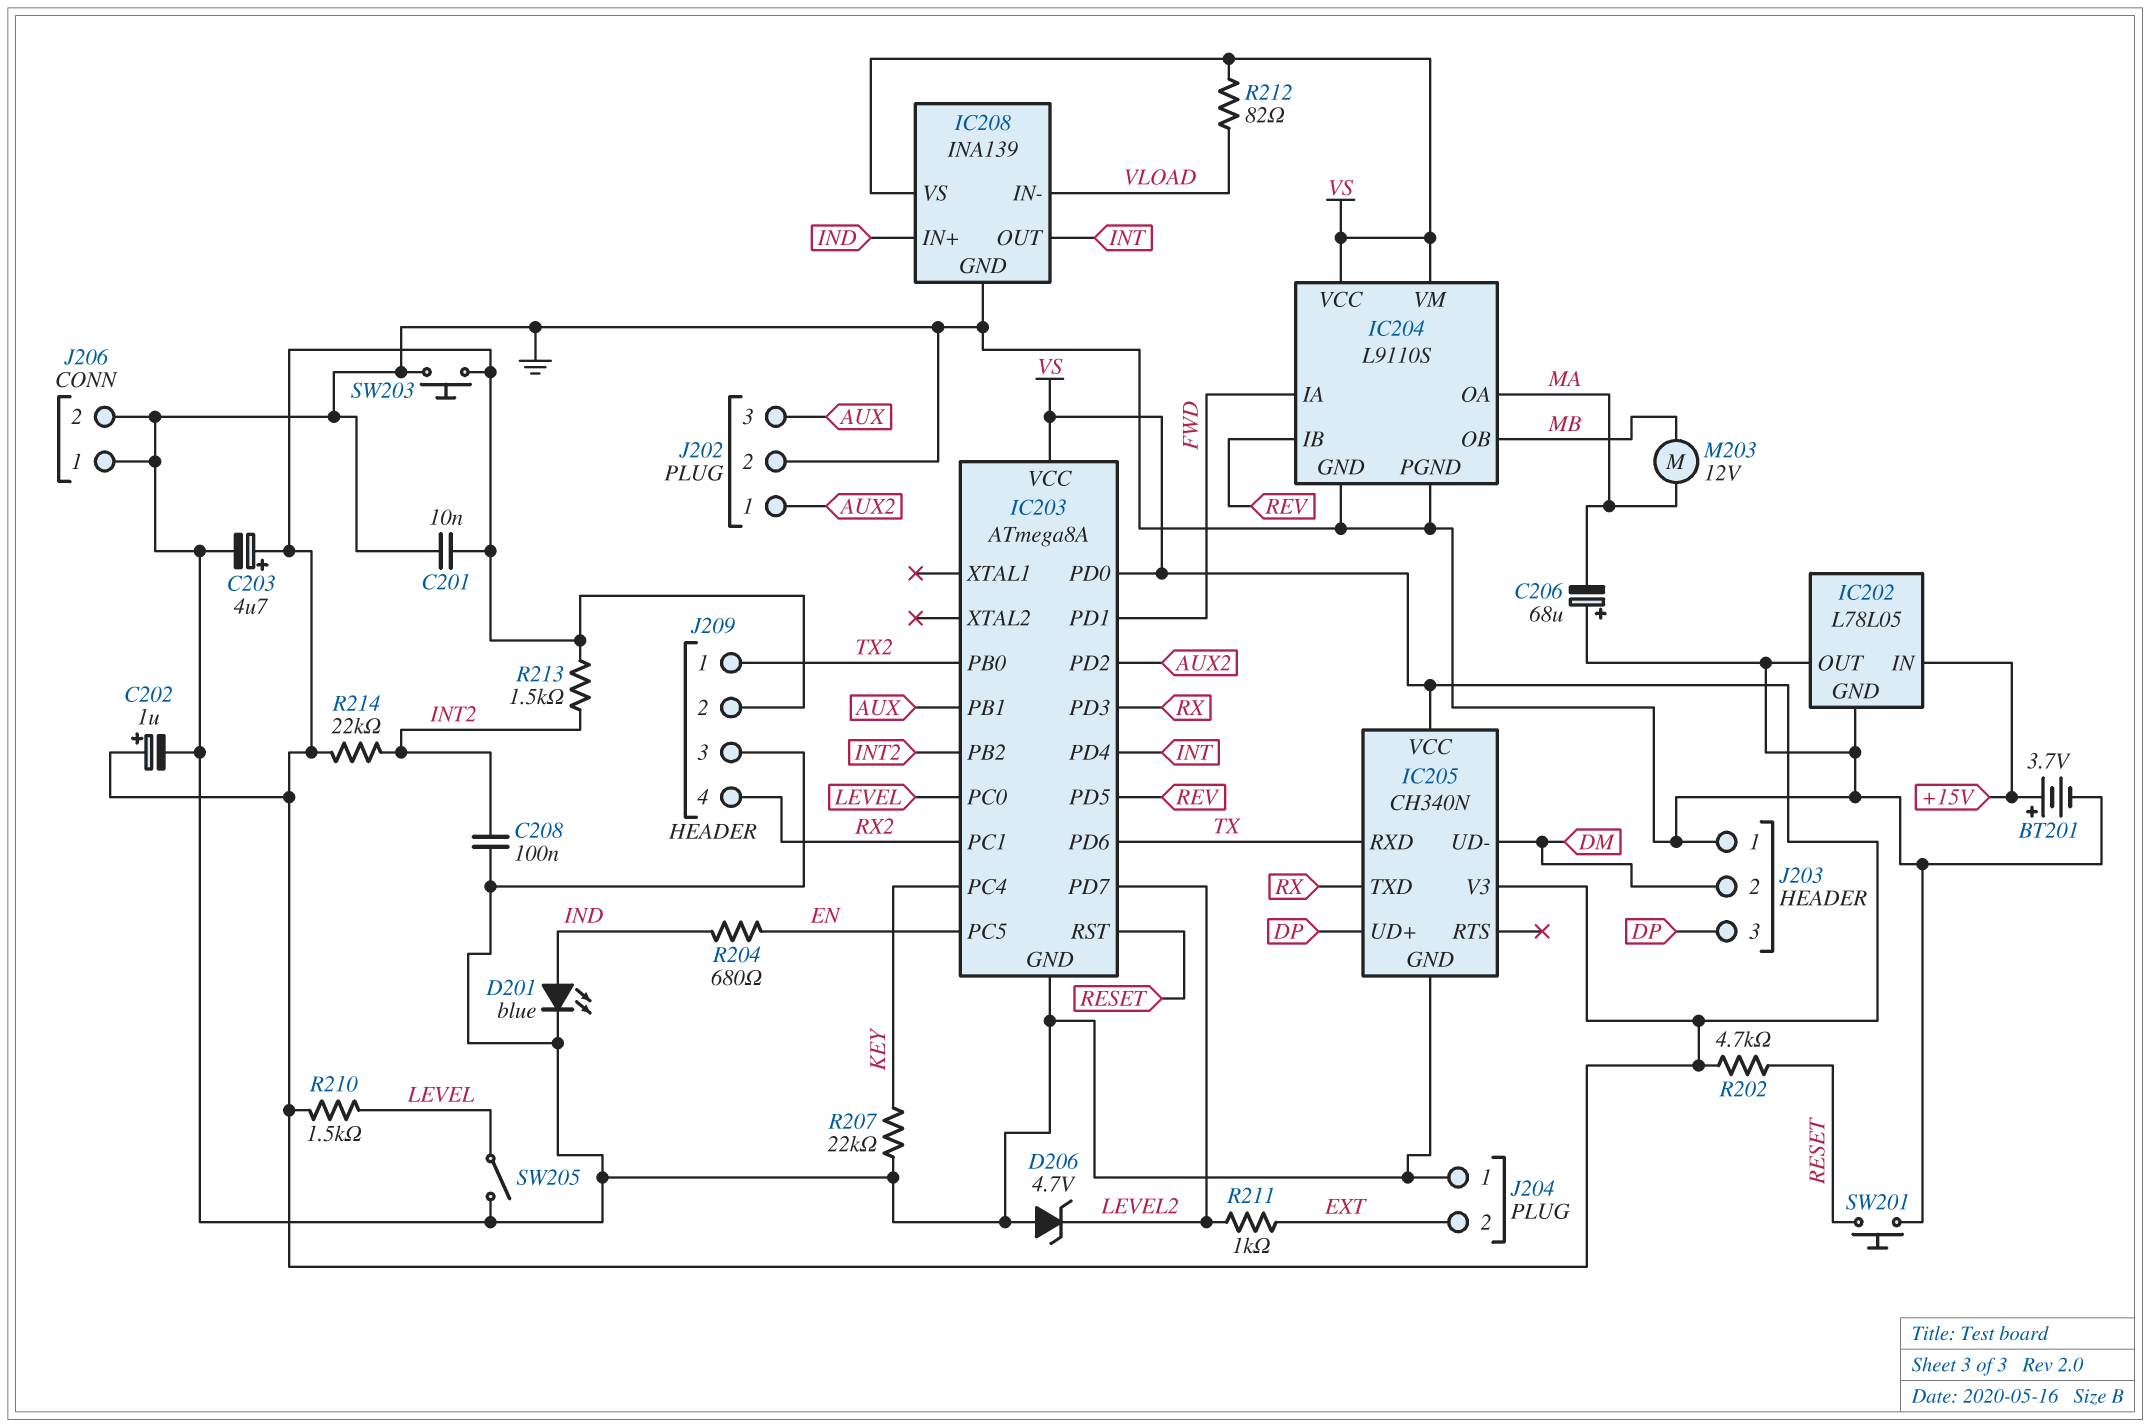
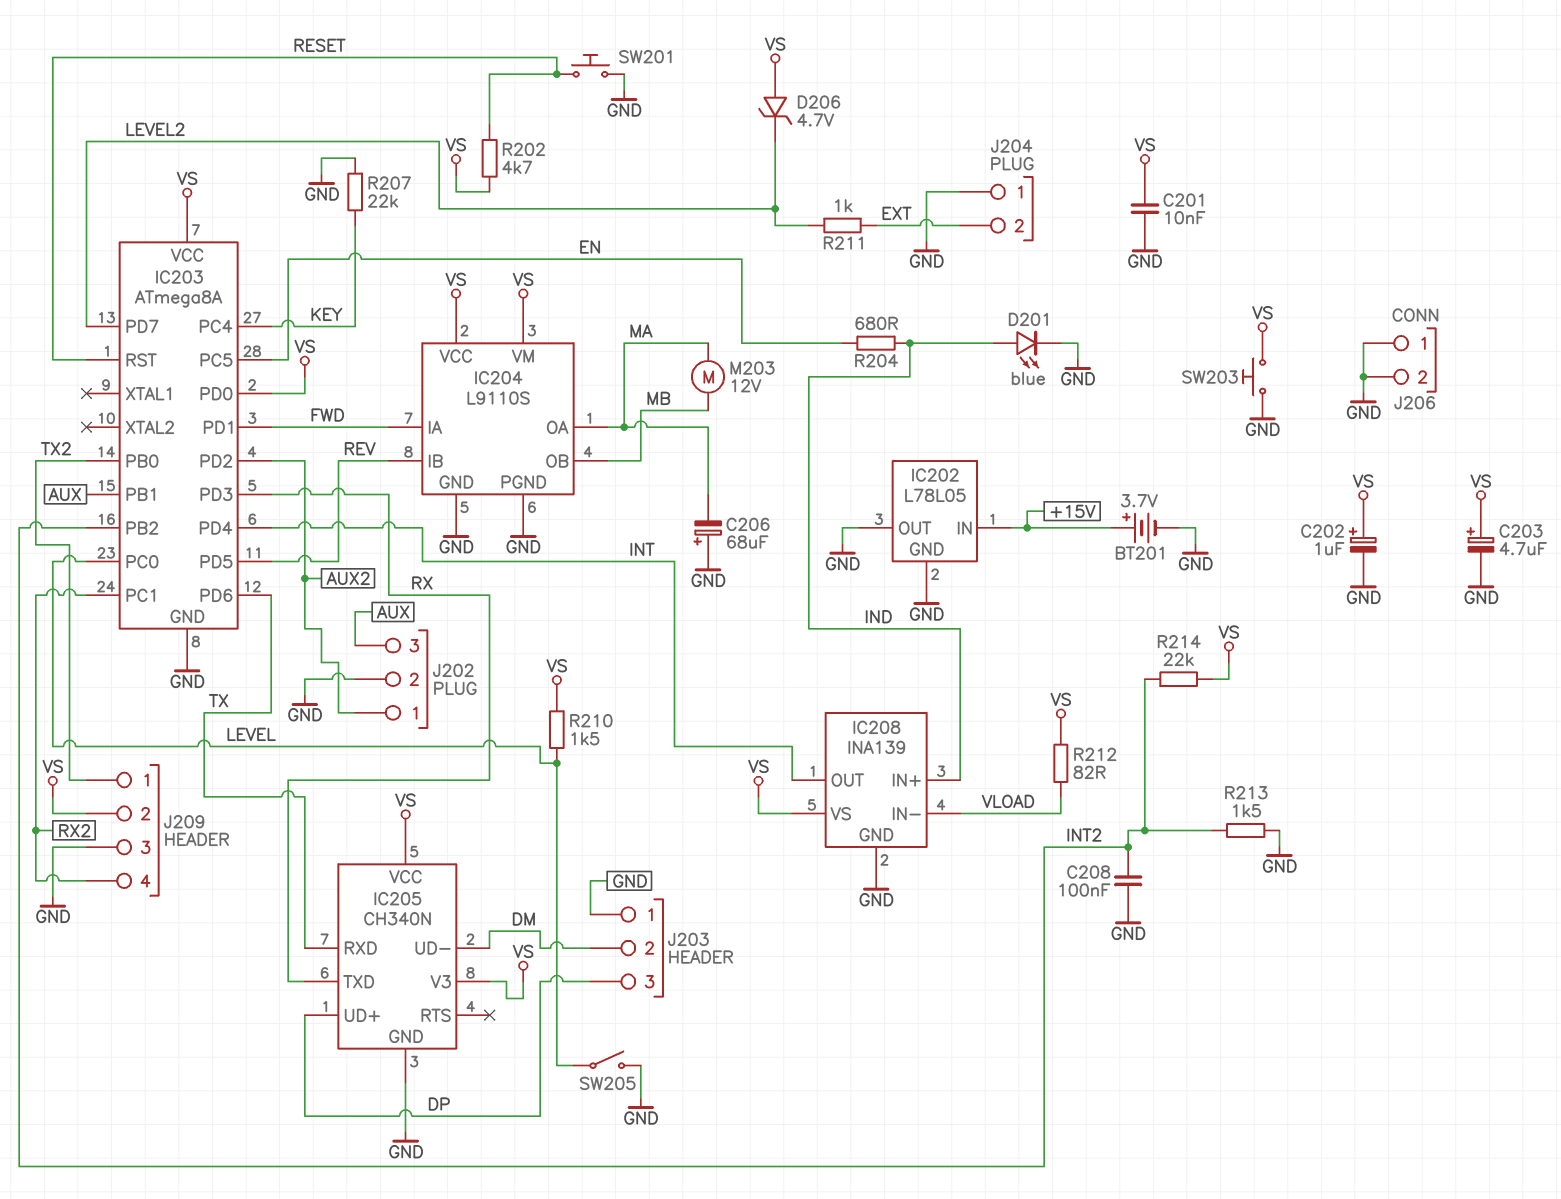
D206: zener 4.7V (A GND, K LEVEL2) -> zener 4.7V (A VS, K LEVEL2)
R213: 1.5k (INT2, VS) -> 1.5k (GND, INT2)

